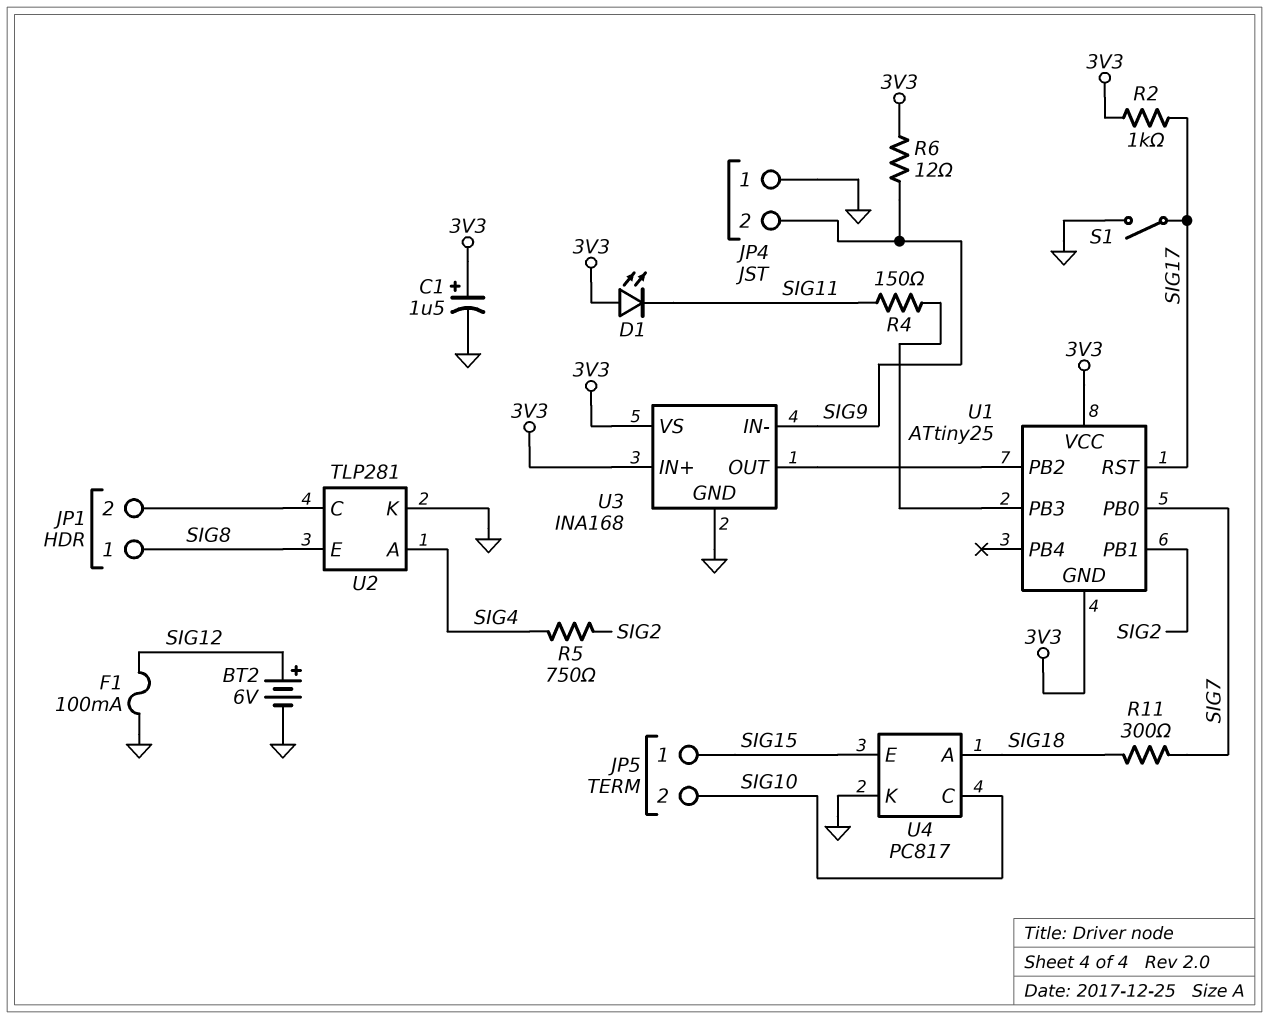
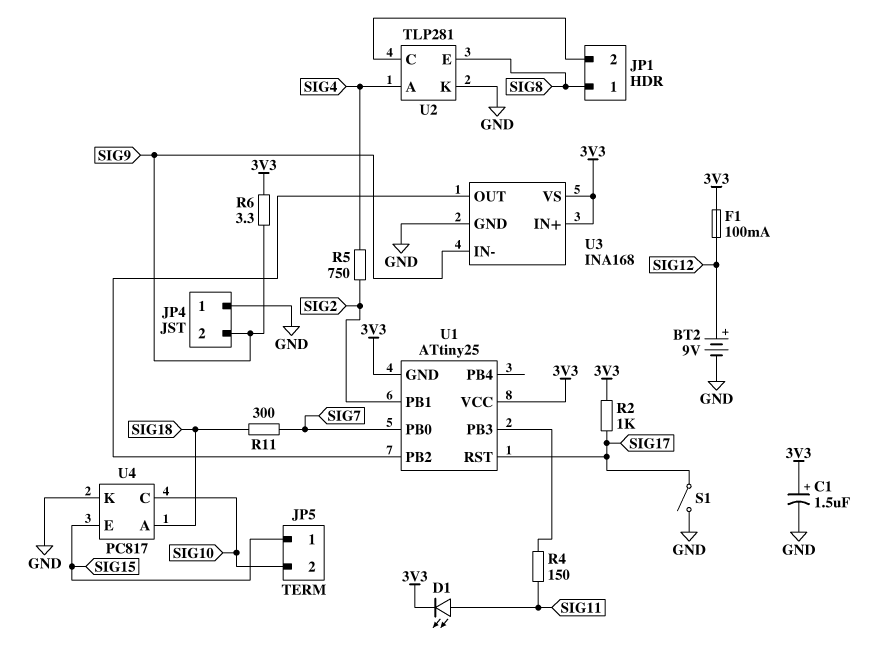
BT2: 6V (plus SIG12, minus GND) -> 9V (plus SIG12, minus GND)
D1: LED (A 3V3, K SIG11) -> LED (A SIG11, K 3V3)
F1: 100mA (GND, SIG12) -> 100mA (3V3, SIG12)
R6: 12 (3V3, SIG9) -> 3.3 (3V3, SIG9)

